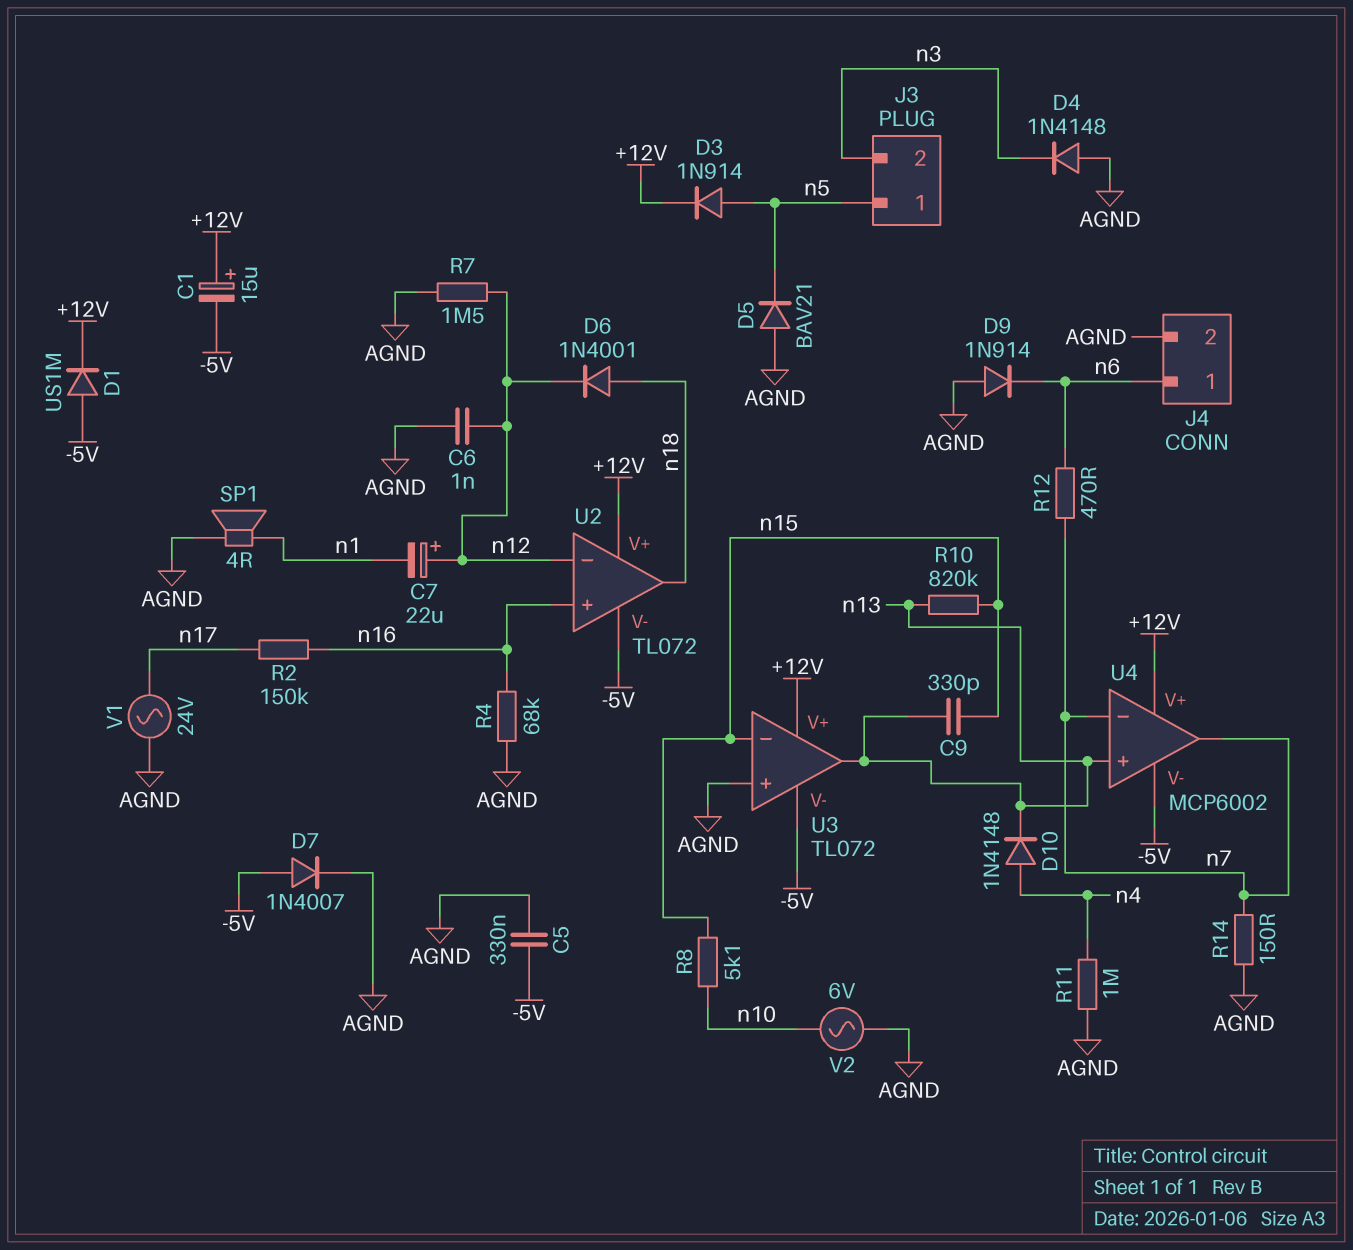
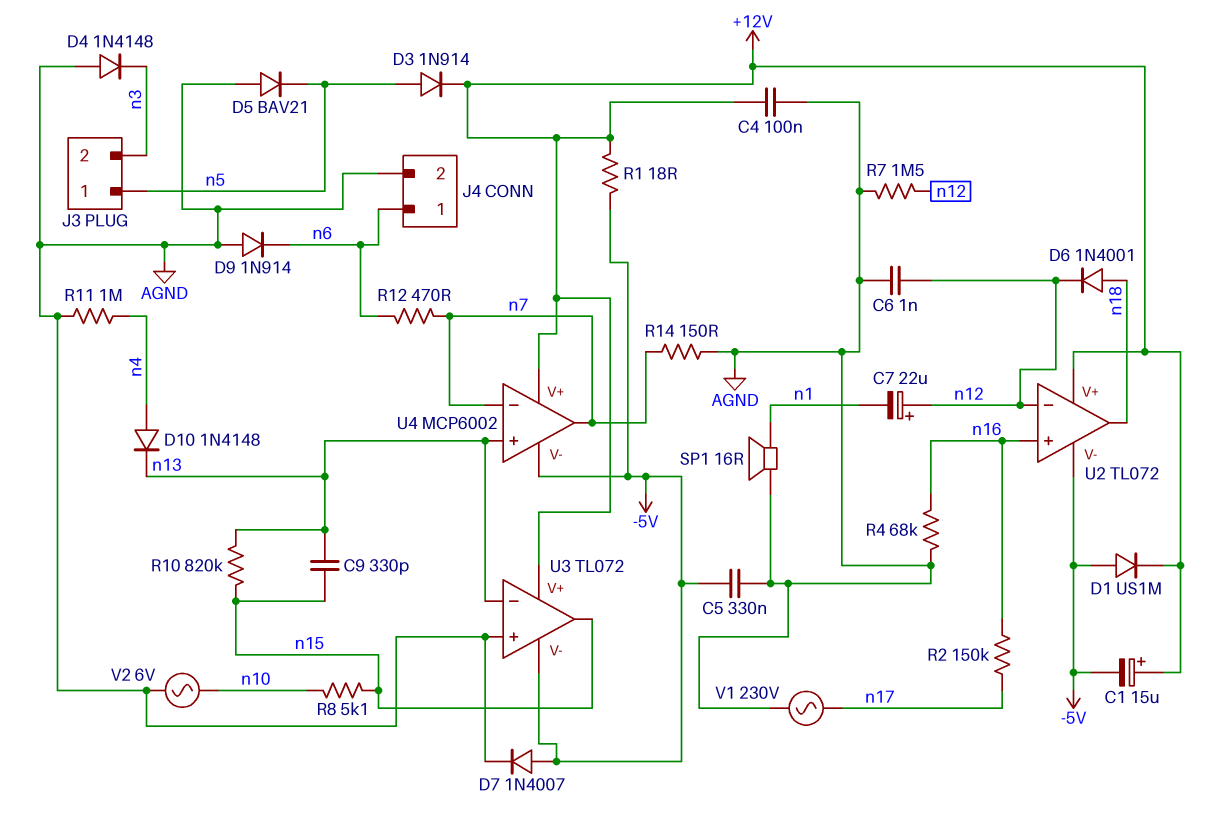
C4: none -> 100nF (+12V, AGND)
R1: none -> 18 (+12V, -5V)
SP1: speaker 4R (AGND, n1) -> speaker 16R (AGND, n1)
U3 pin in-: n15 -> n13
U3 pin out: n13 -> n15
V1: AC 24V (AGND, n17) -> AC 230V (AGND, n17)

